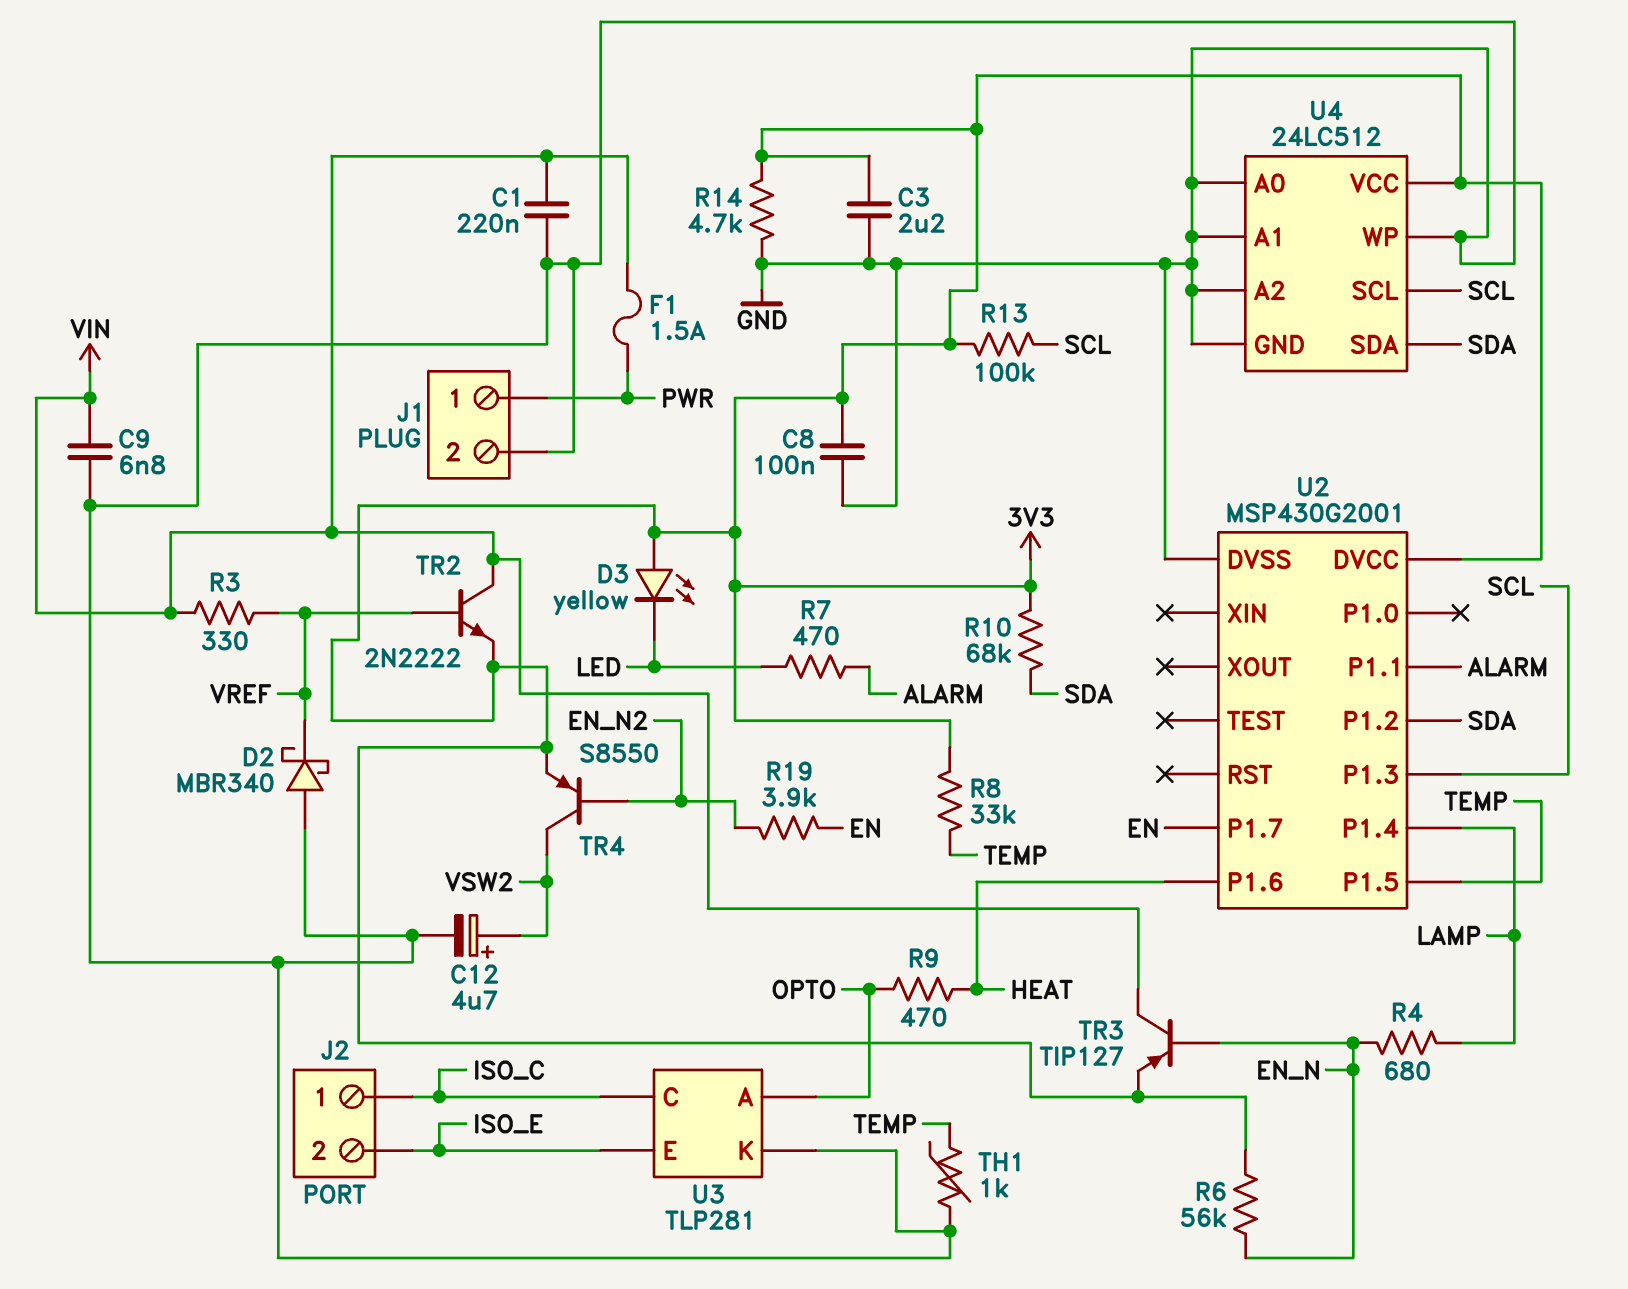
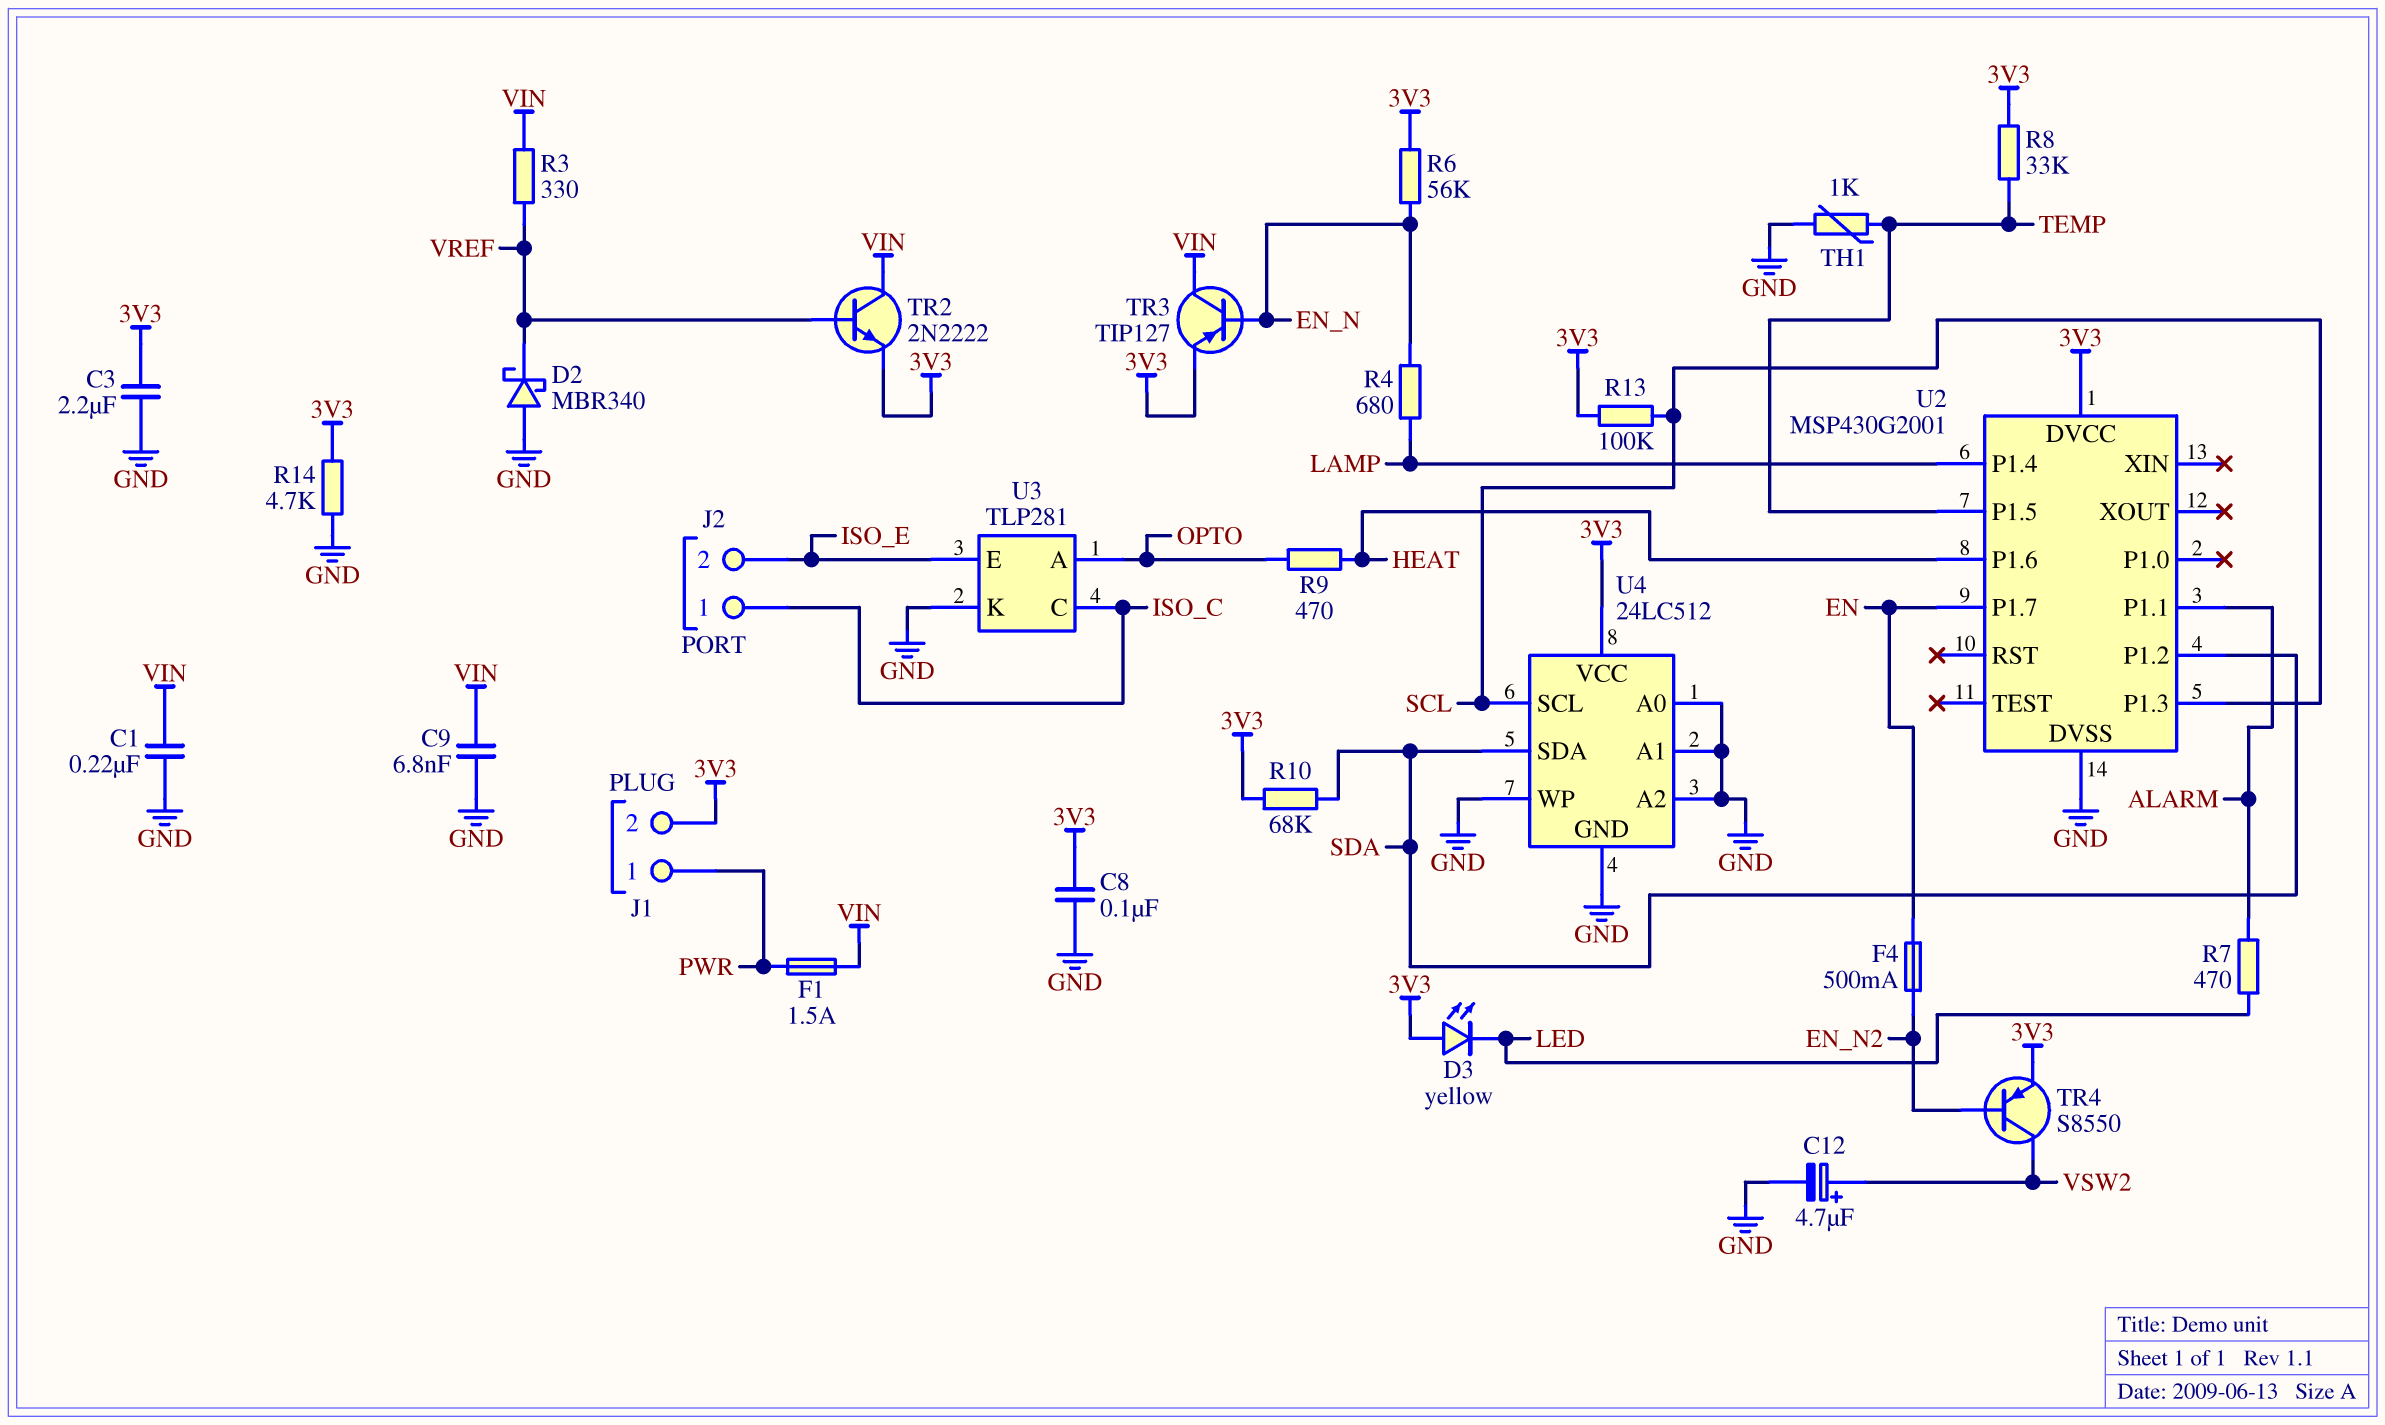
F4: none -> 500mA (EN, EN_N2)
J1 pin 2: GND -> 3V3
R19: 3.9k (EN, EN_N2) -> none

